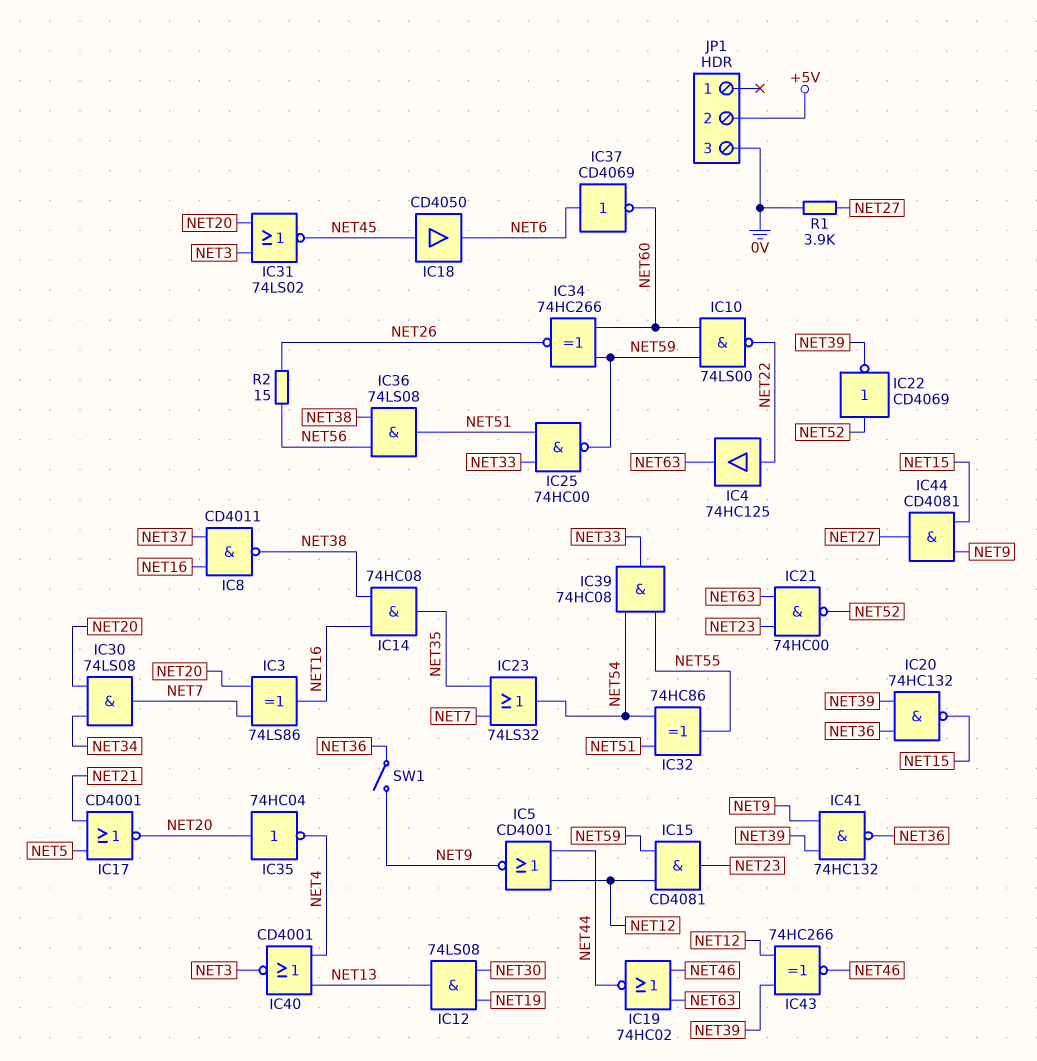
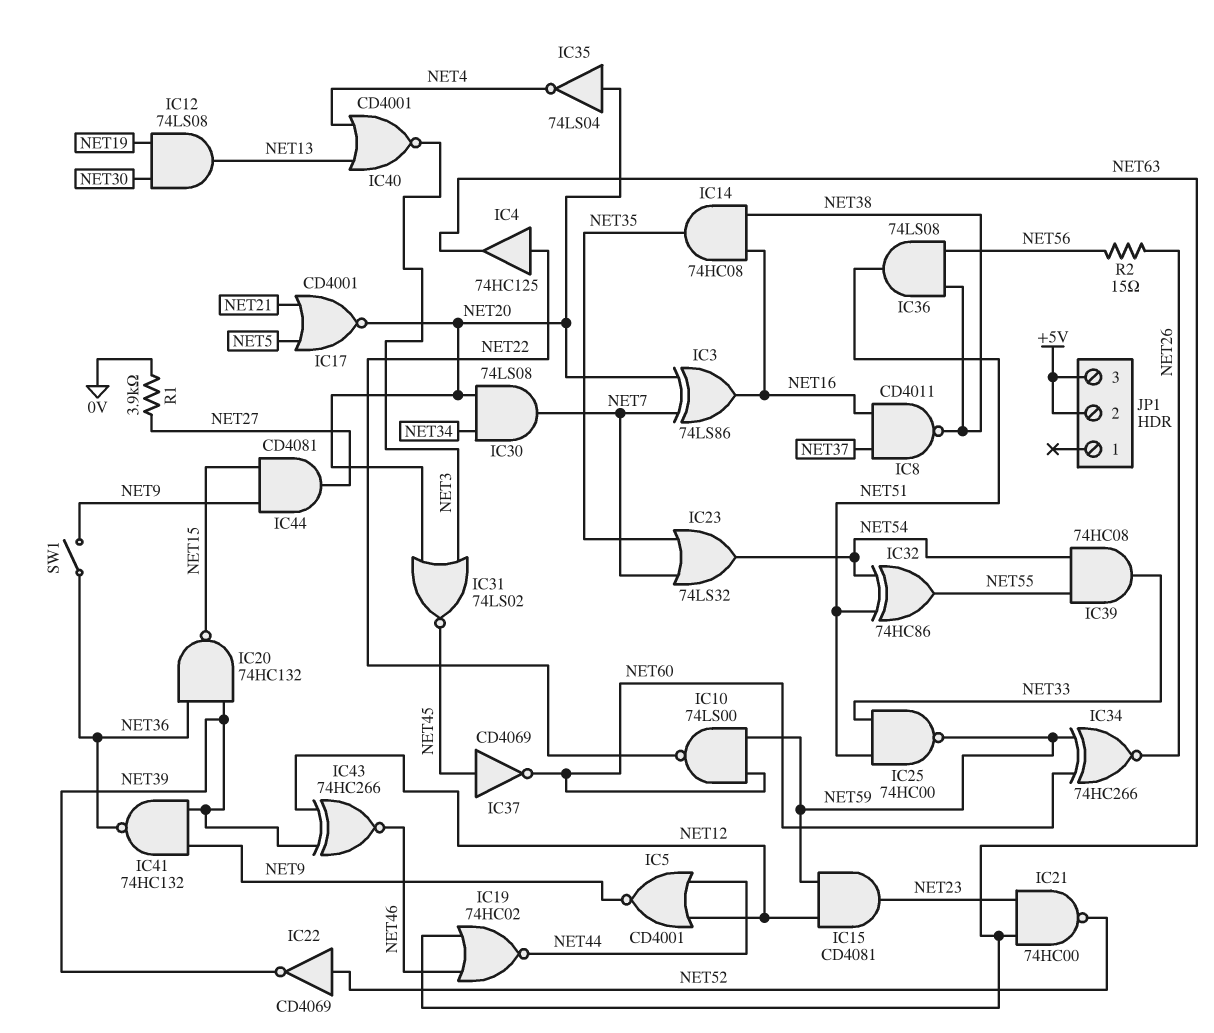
IC18: buffer CD4050 (in NET45, out NET6) -> none
IC35: NOT 74HC04 (in NET20, out NET4) -> NOT 74LS04 (in NET20, out NET4)
IC37: NOT CD4069 (in NET6, out NET60) -> NOT CD4069 (in NET45, out NET60)
JP1 pin 3: 0V -> +5V

